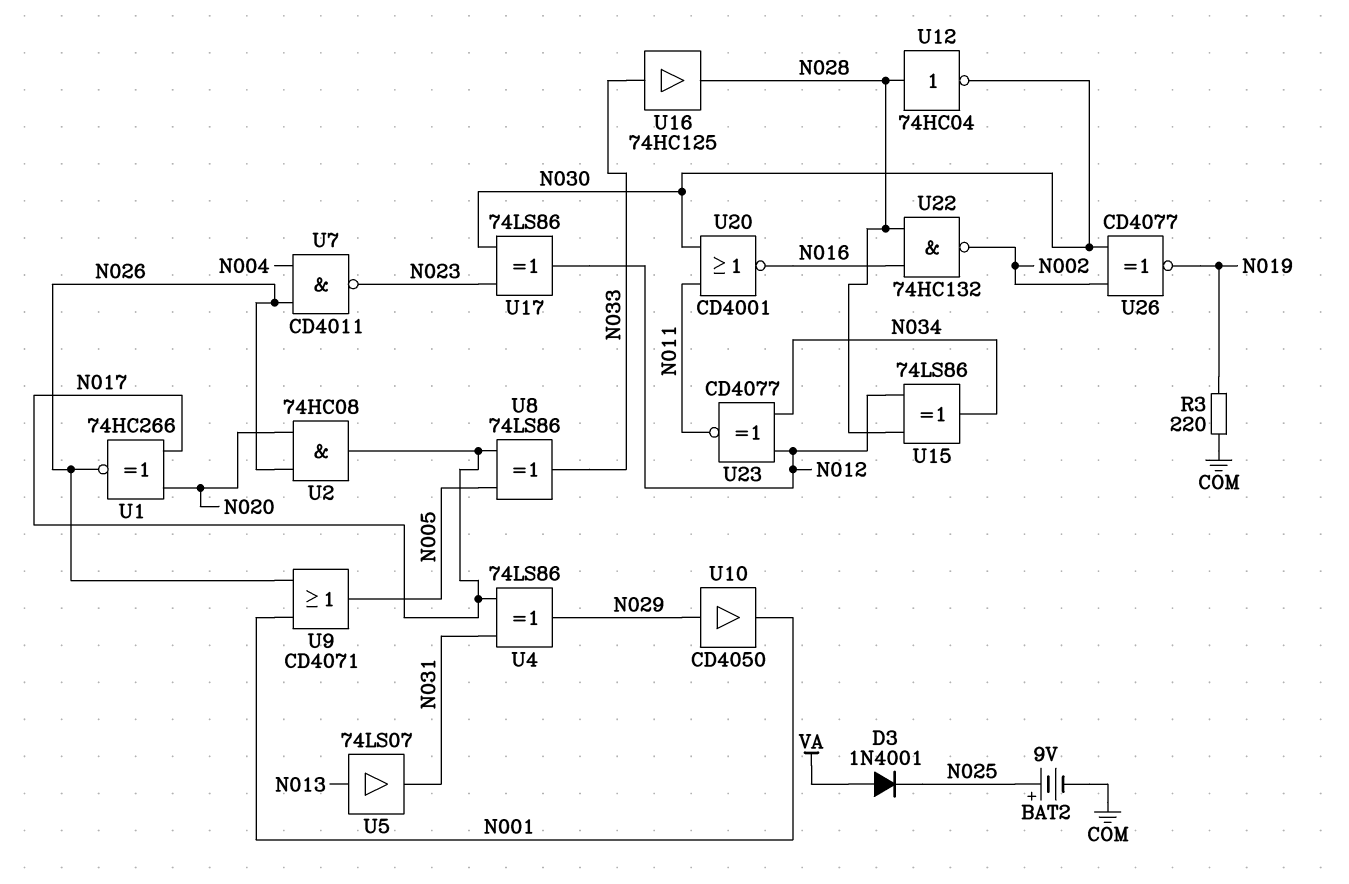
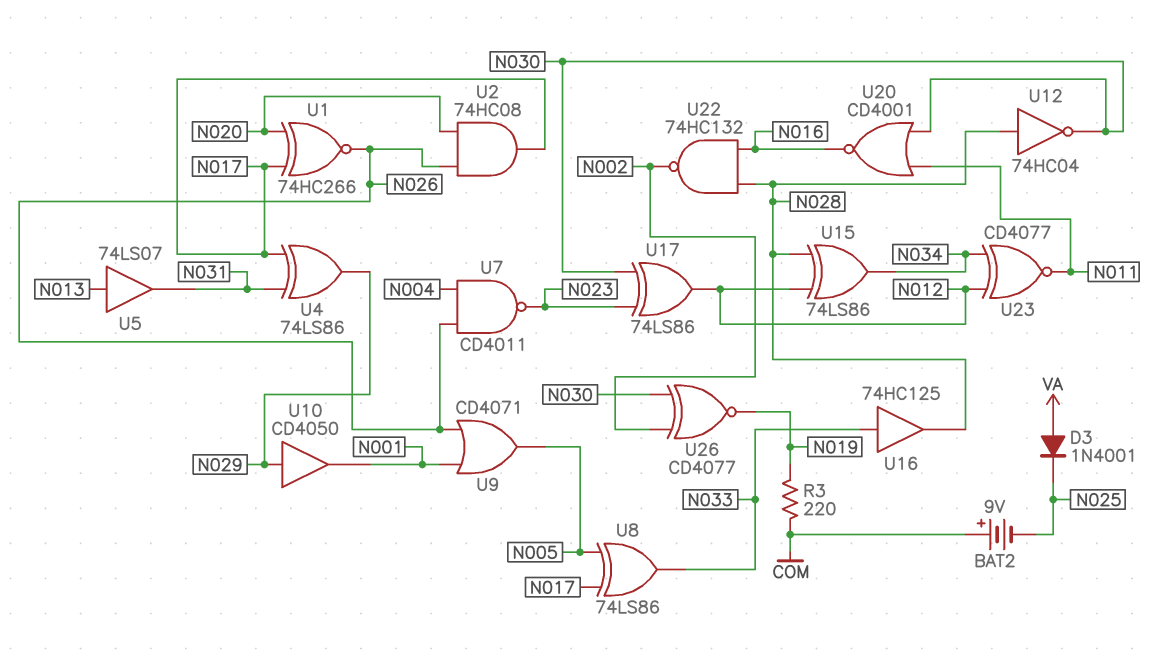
BAT2: 9V (plus N025, minus COM) -> 9V (plus COM, minus N025)

